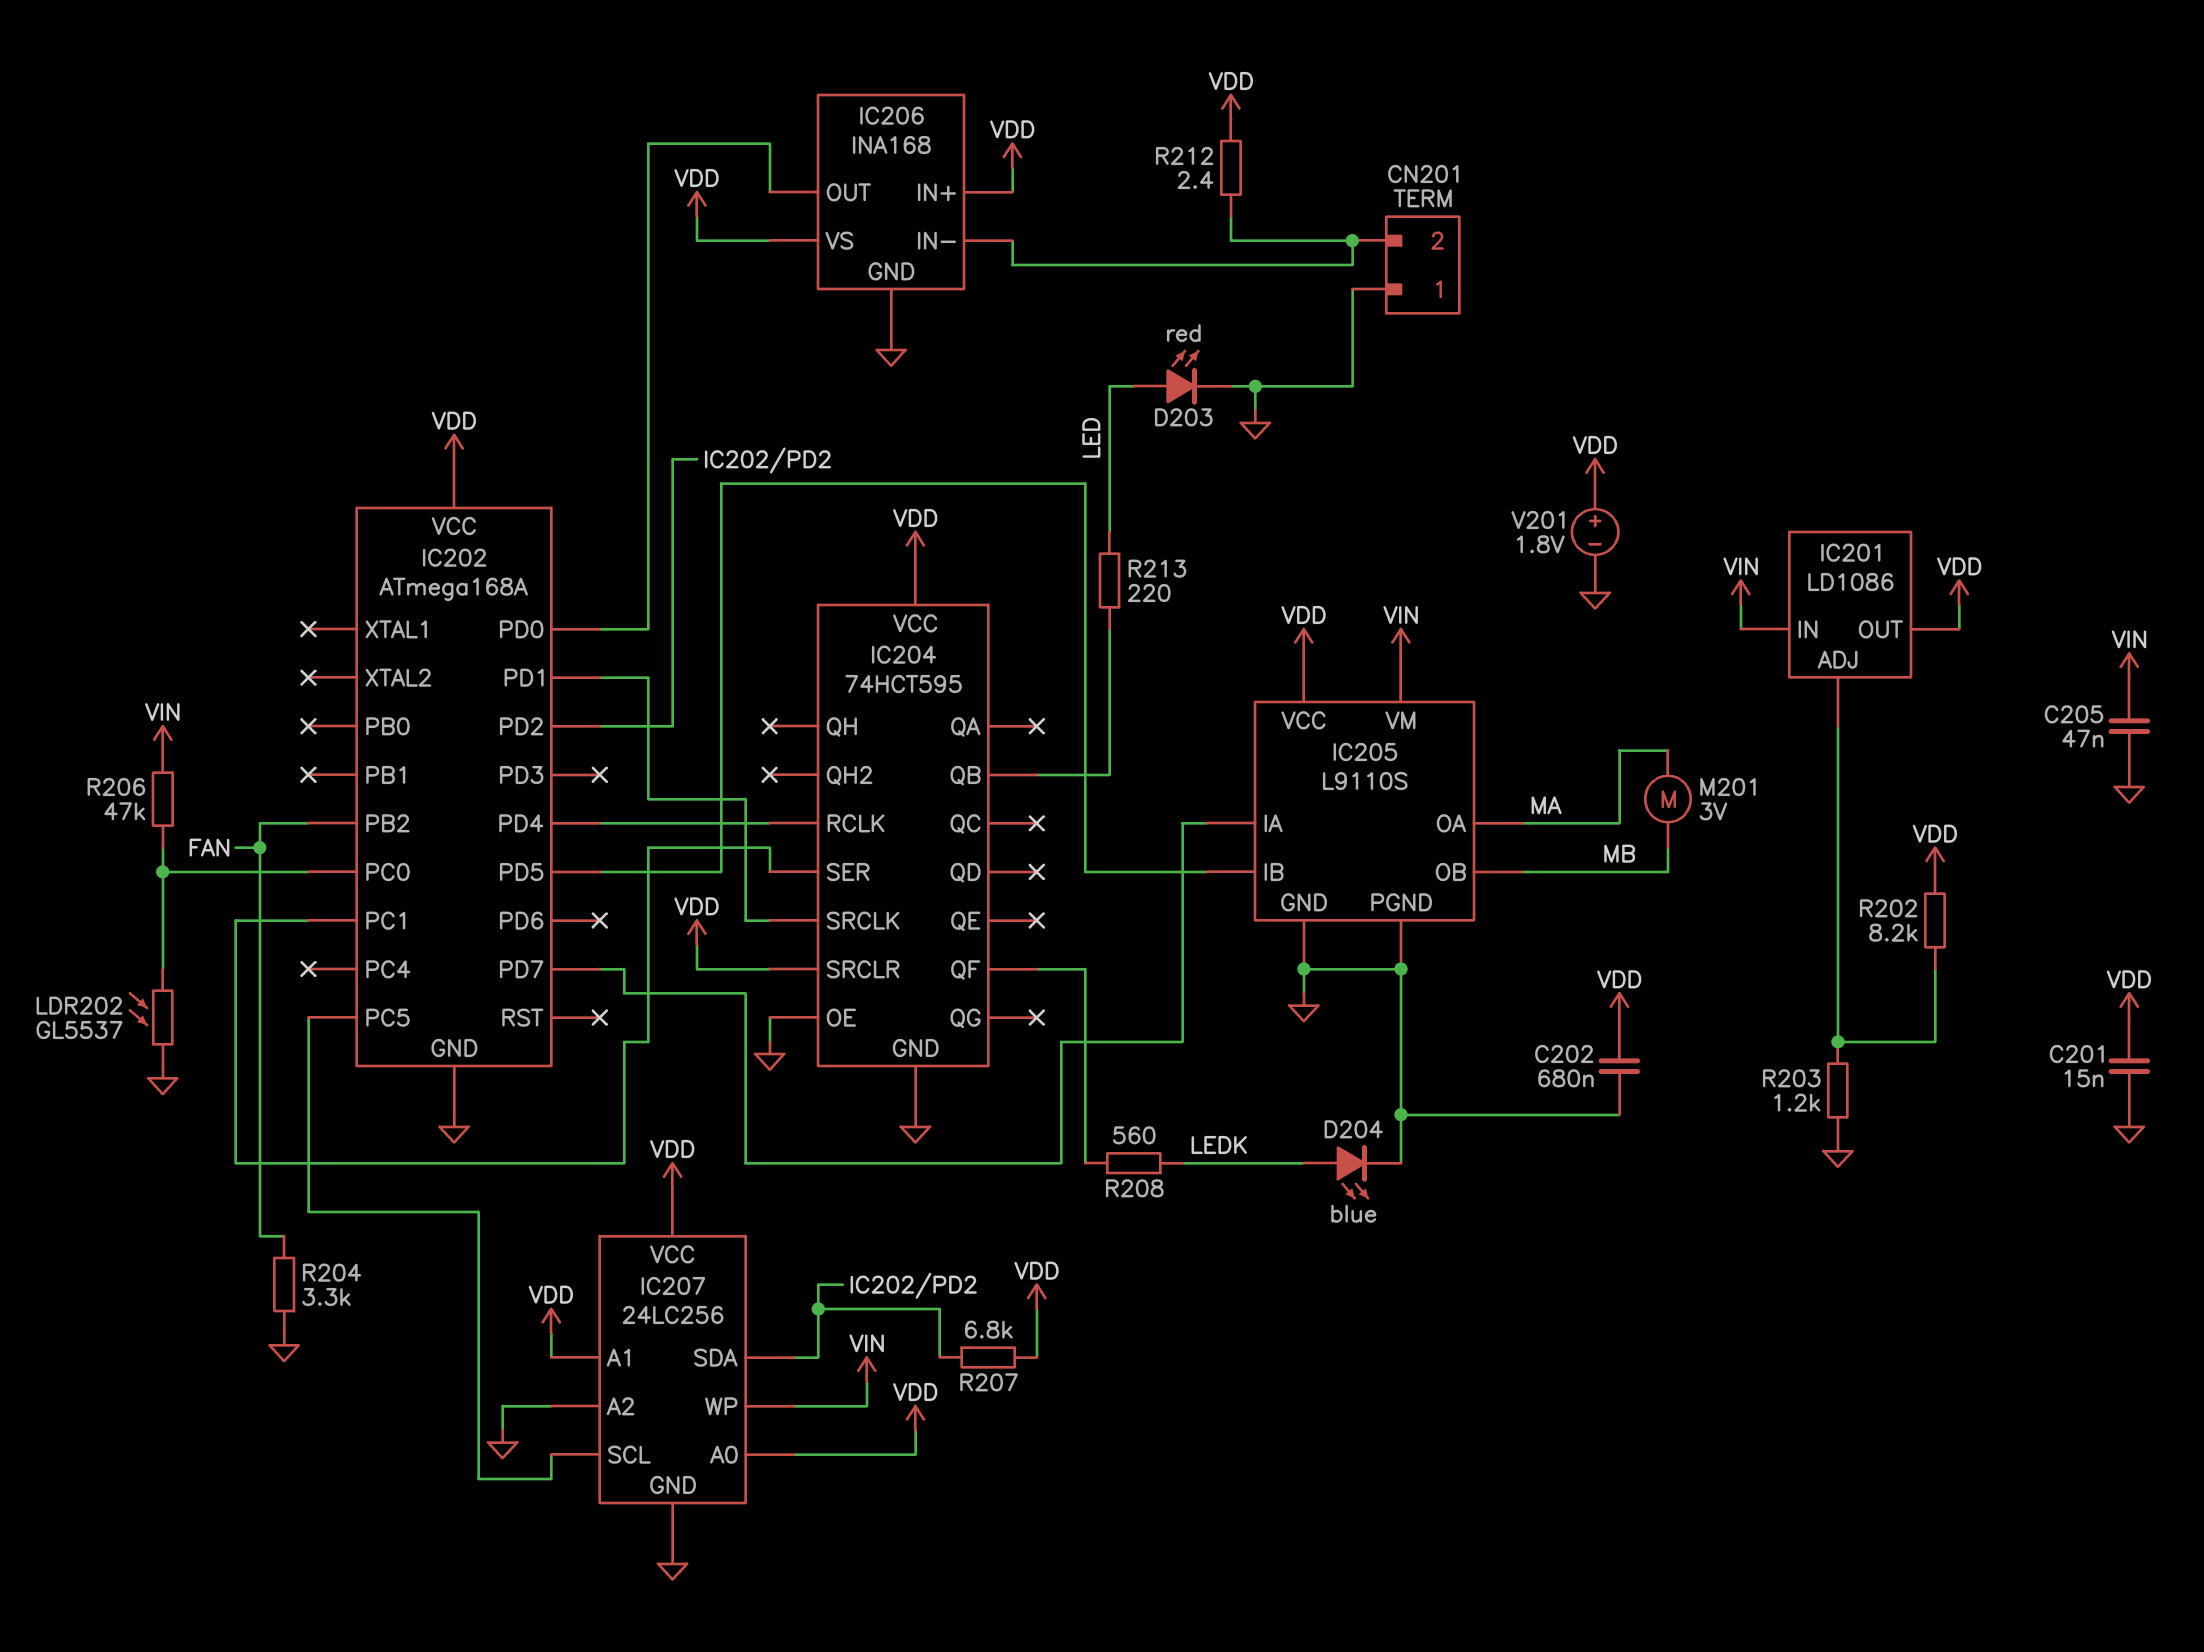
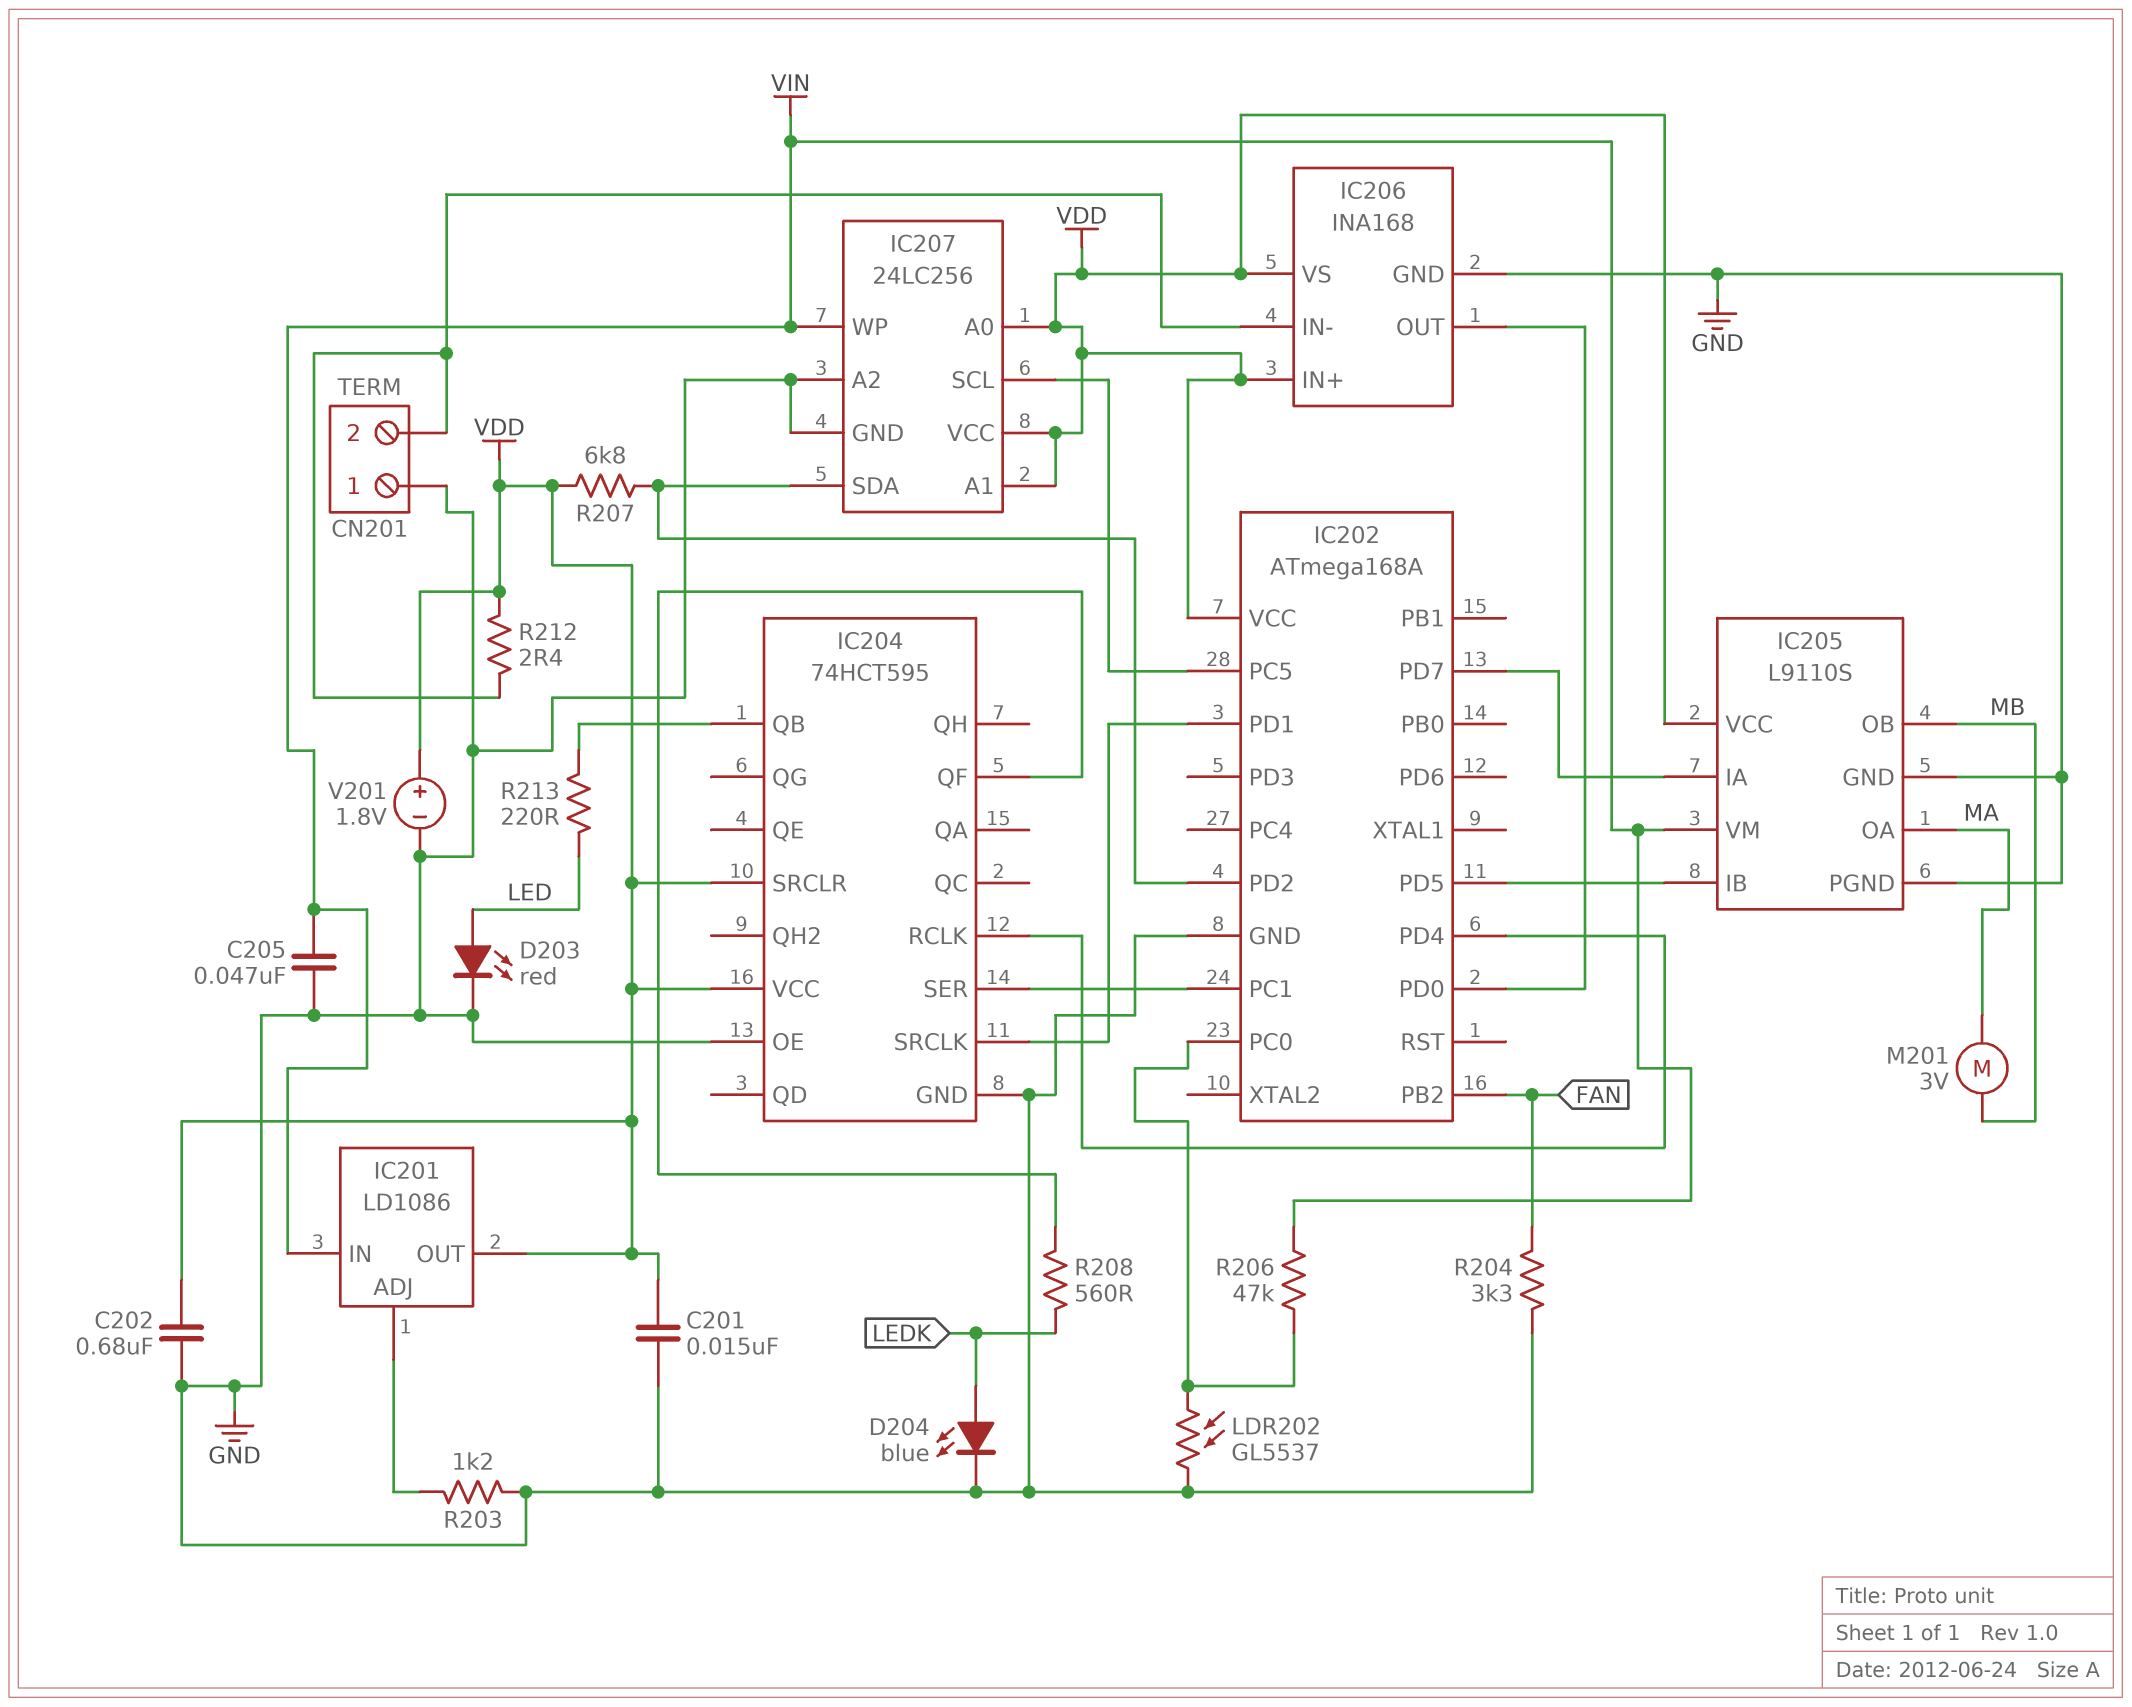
R202: 8.2k (IC201/ADJ, VDD) -> none

